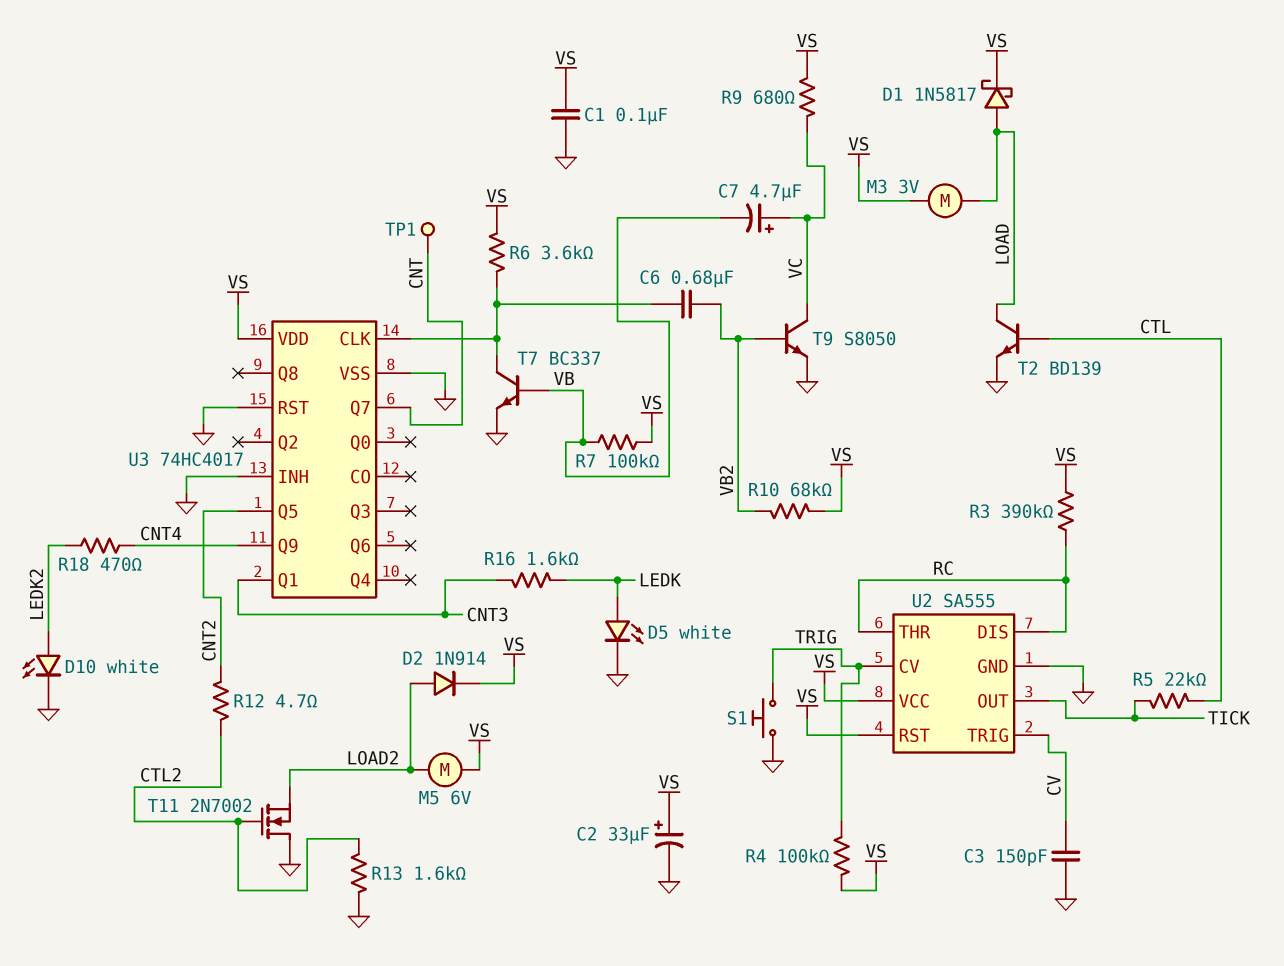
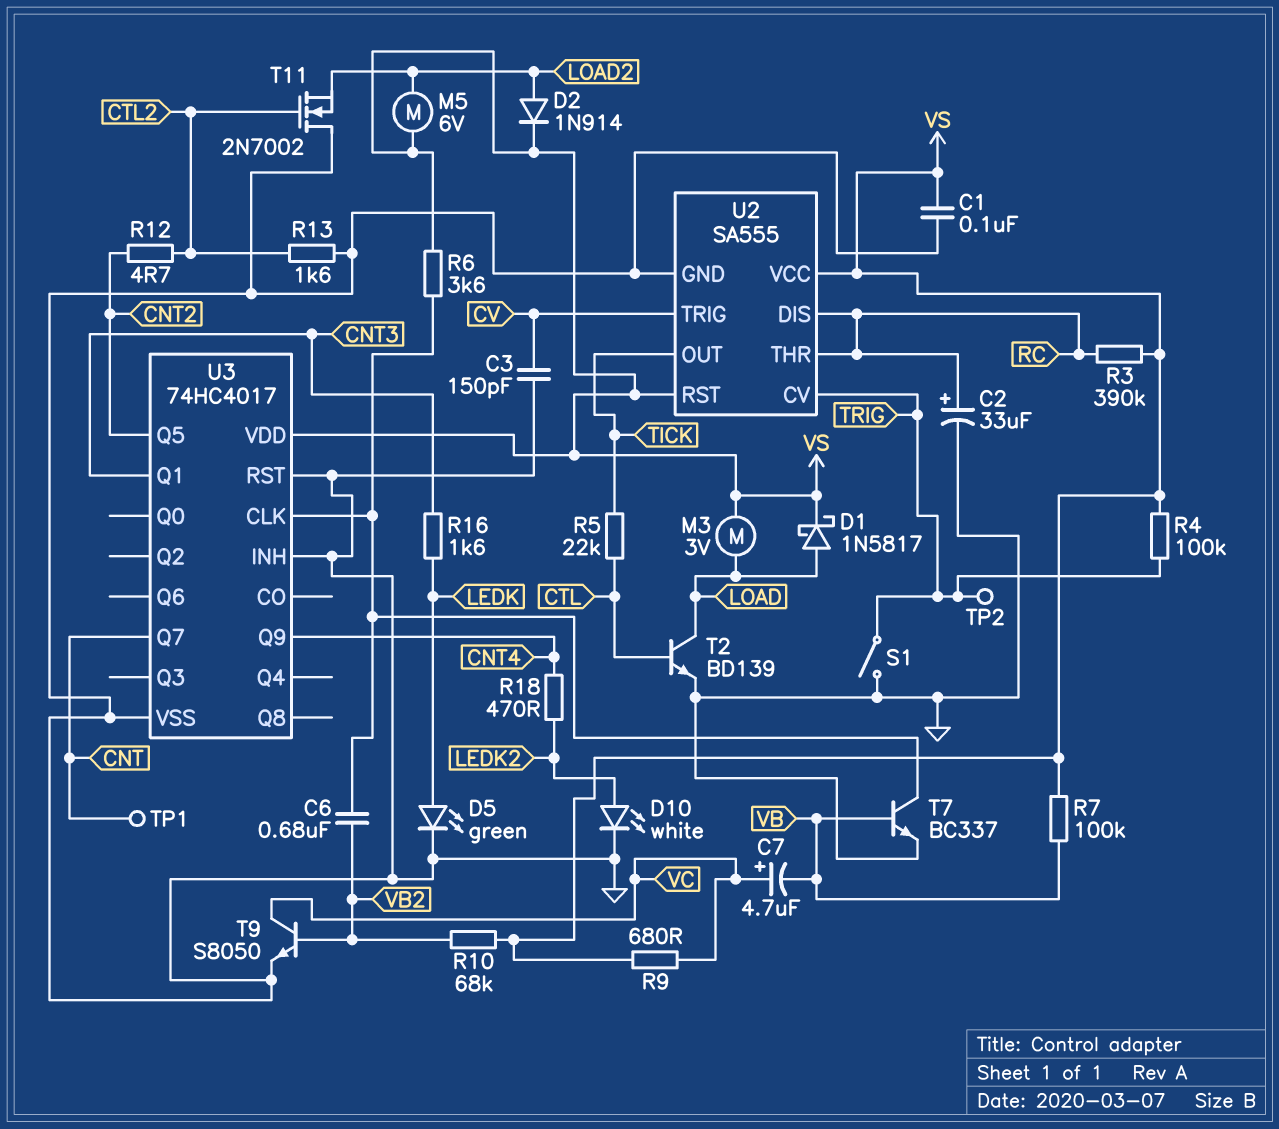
C2: 33uF (plus VS, minus GND) -> 33uF (plus RC, minus GND)
D5: LED white (A LEDK, K GND) -> LED green (A LEDK, K GND)
S1: button (GND, TRIG) -> switch (GND, TRIG)
TP2: none -> test point (TRIG)

